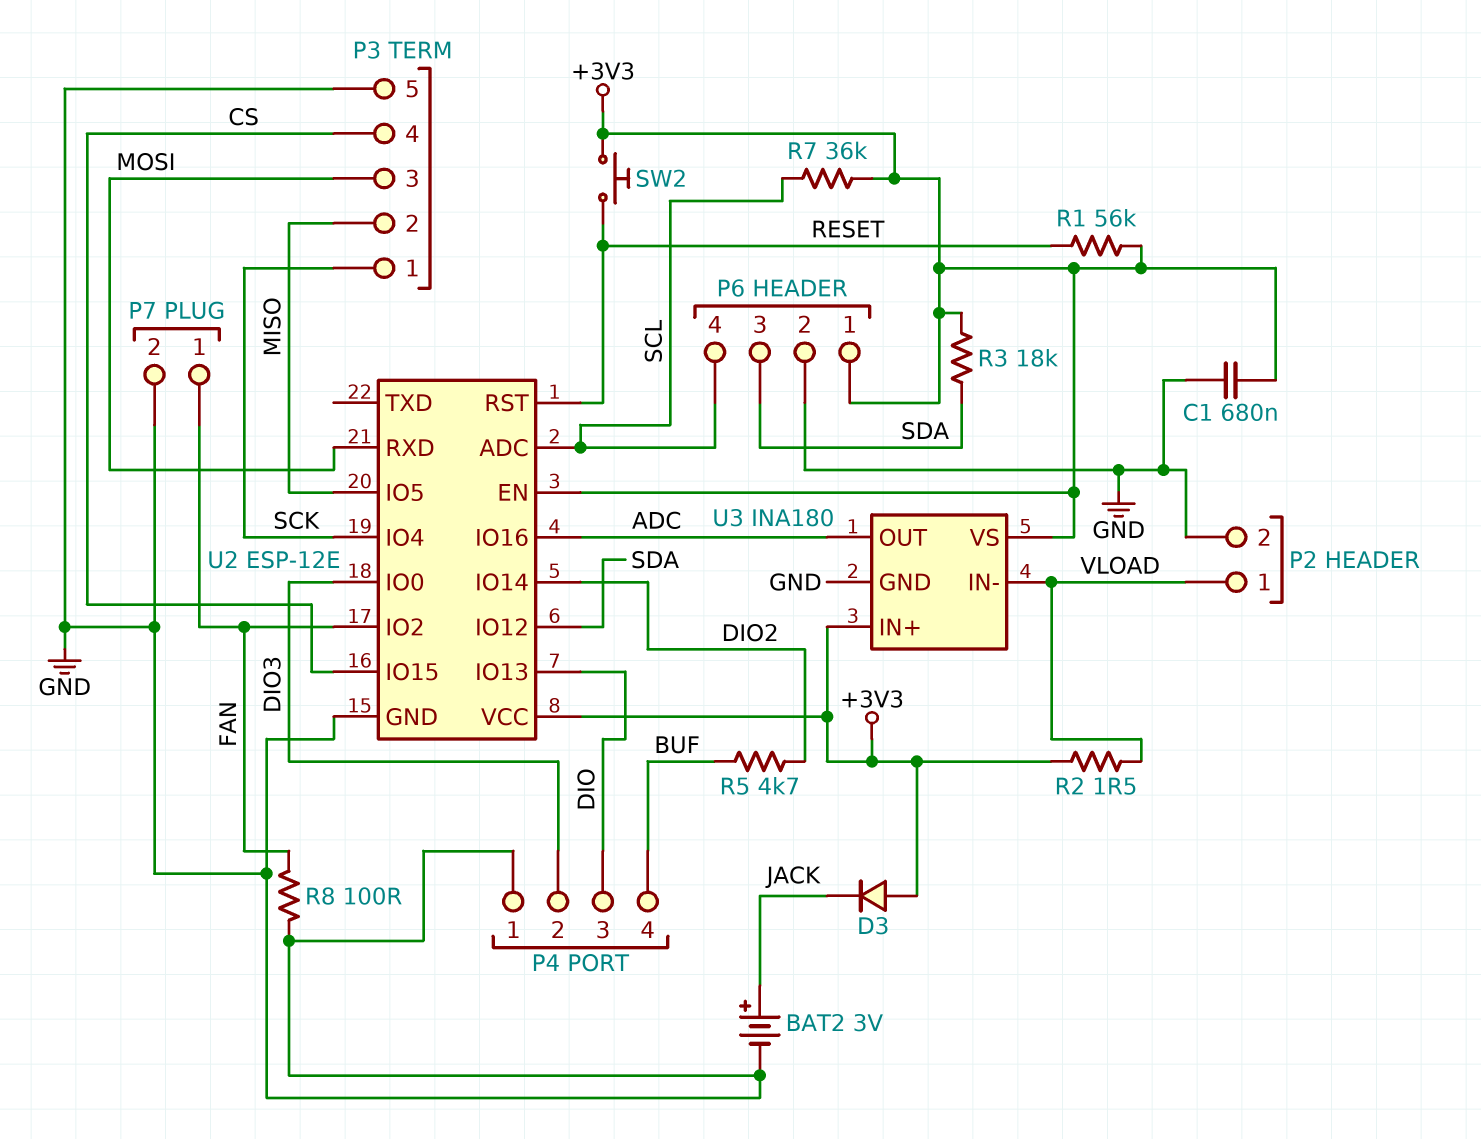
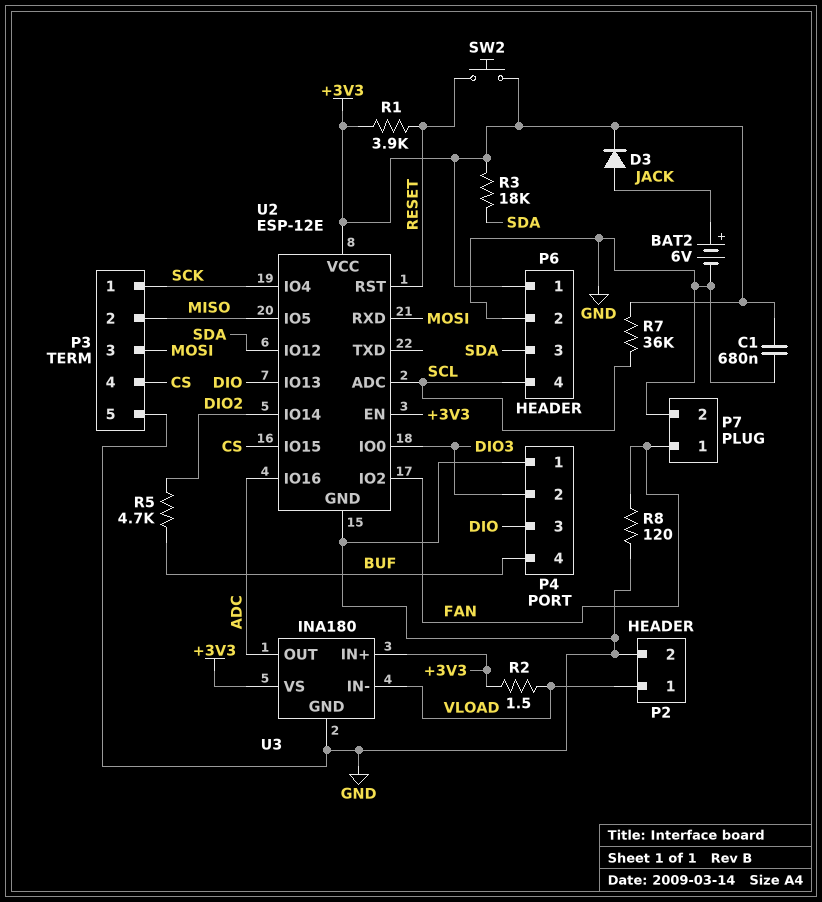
BAT2: 3V (plus JACK, minus GND) -> 6V (plus JACK, minus GND)
D3: diode (A +3V3, K JACK) -> diode (A JACK, K +3V3)
R1: 56k (+3V3, RESET) -> 3.9k (+3V3, RESET)
R8: 100 (FAN, GND) -> 120 (FAN, GND)

